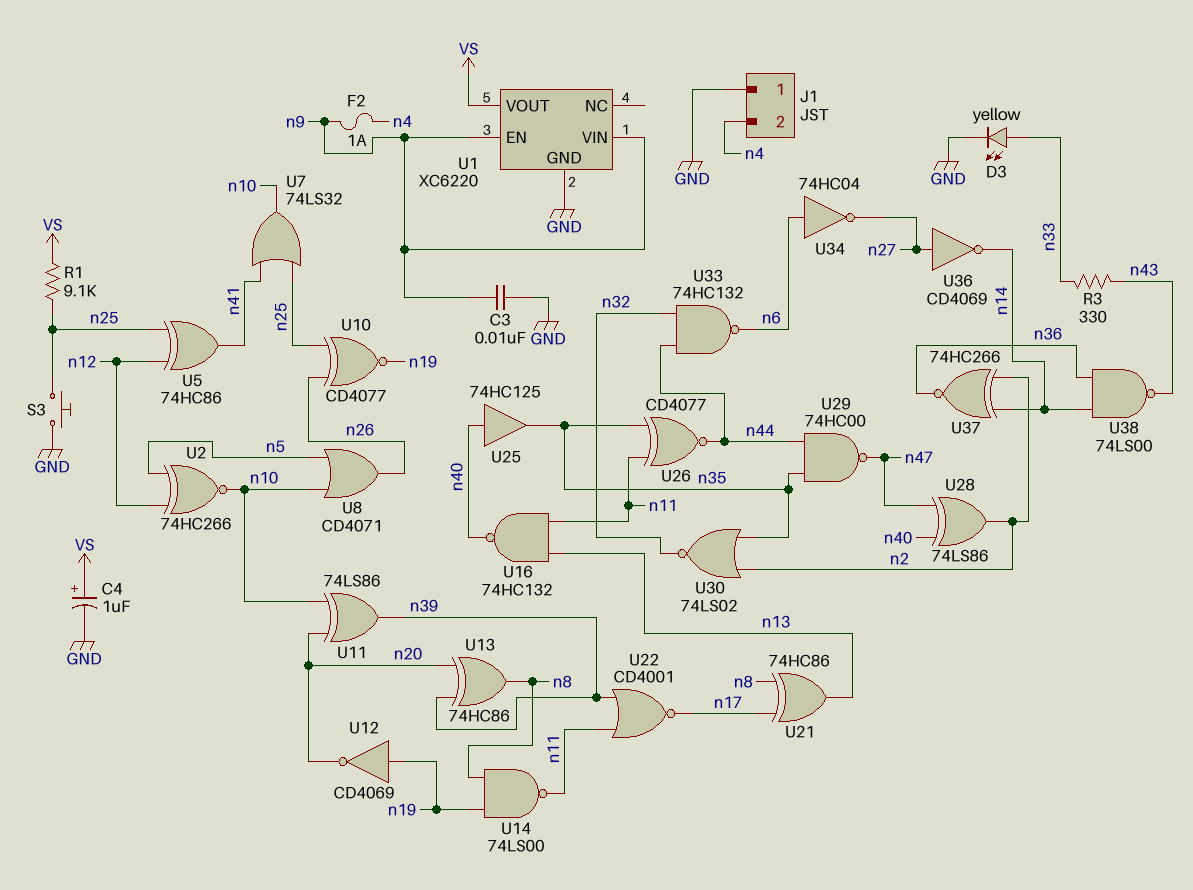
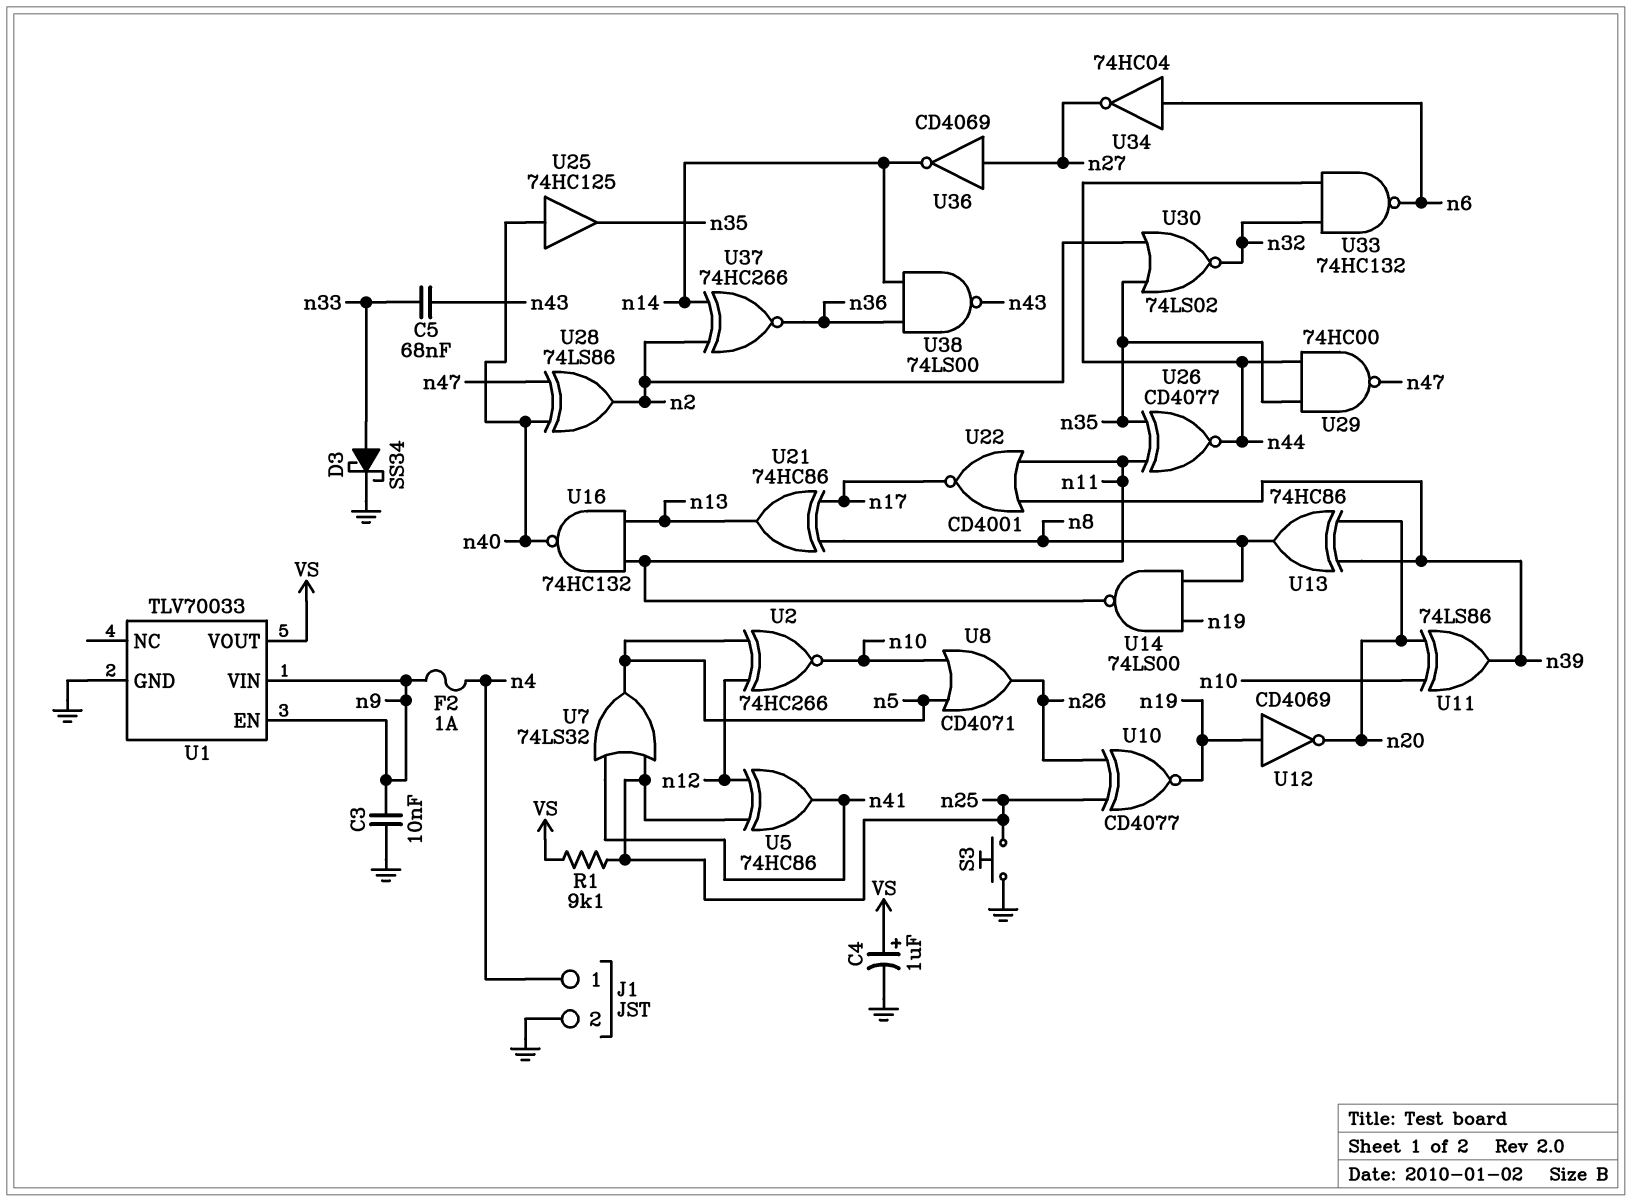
C5: none -> 68nF (n33, n43)
D3: LED yellow (A n33, K GND) -> schottky SS34 (A n33, K GND)
J1 pin 1: GND -> n4
J1 pin 2: n4 -> GND
R3: 330 (n33, n43) -> none
U1: XC6220 -> TLV70033
U7: OR 74LS32 (in n25, in n41, out n10) -> OR 74LS32 (in n25, in n41, out n5)

